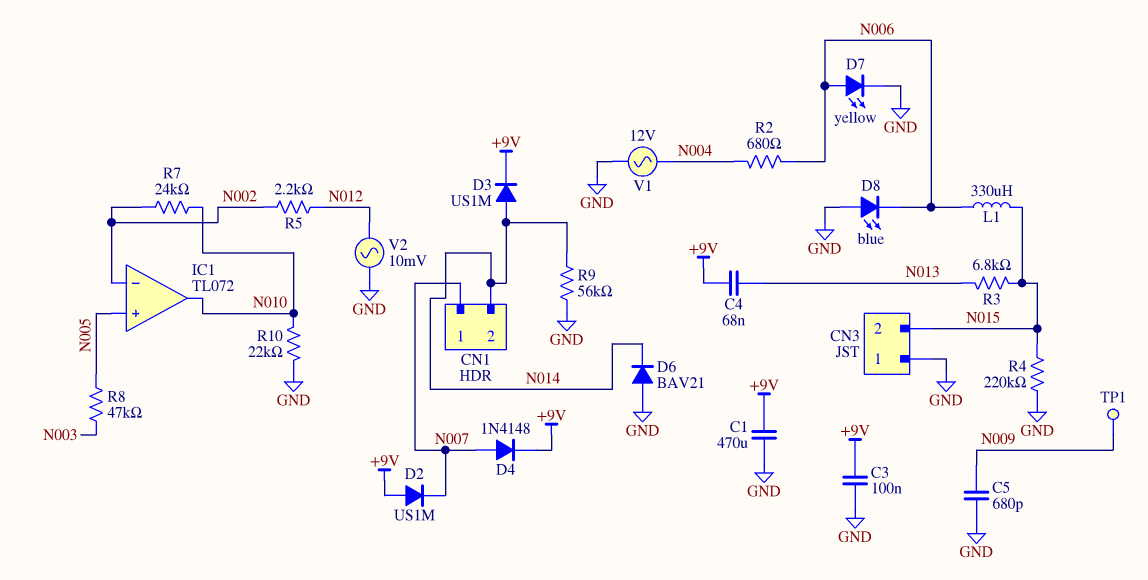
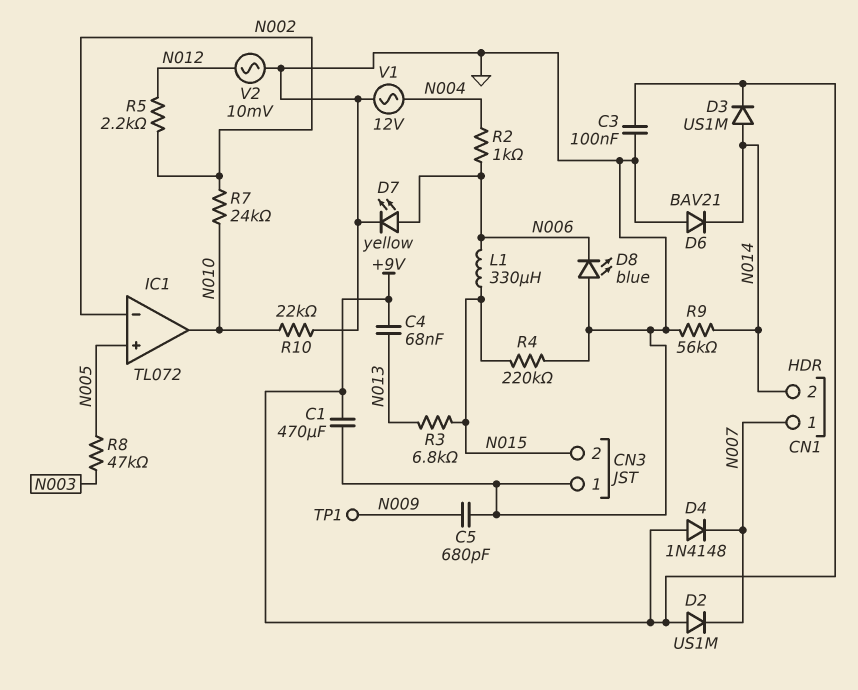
D4: diode 1N4148 (A N007, K +9V) -> diode 1N4148 (A +9V, K N007)
R2: 680 (N004, N006) -> 1k (N004, N006)

